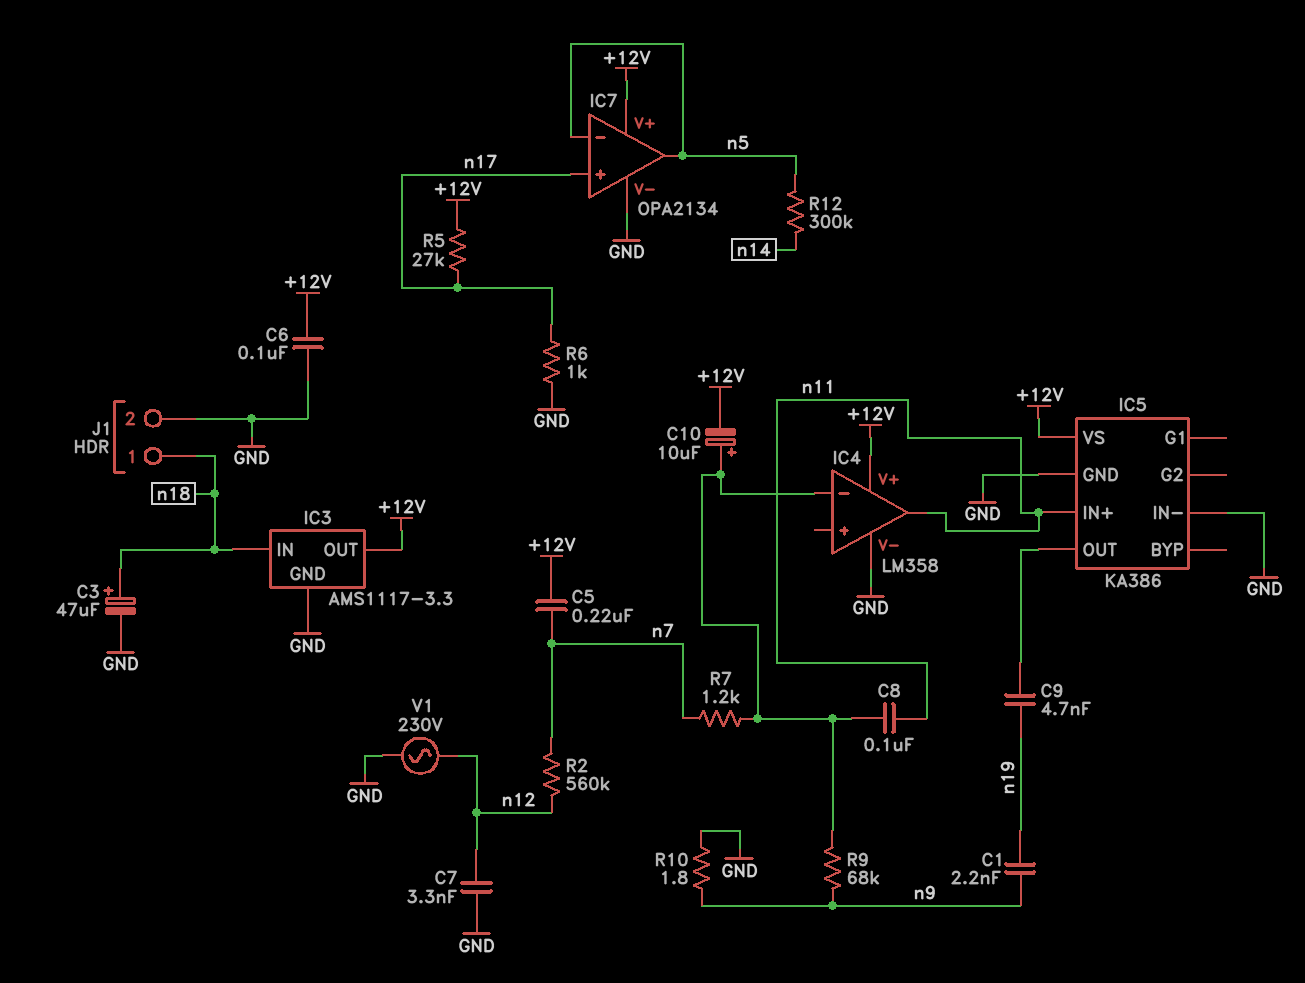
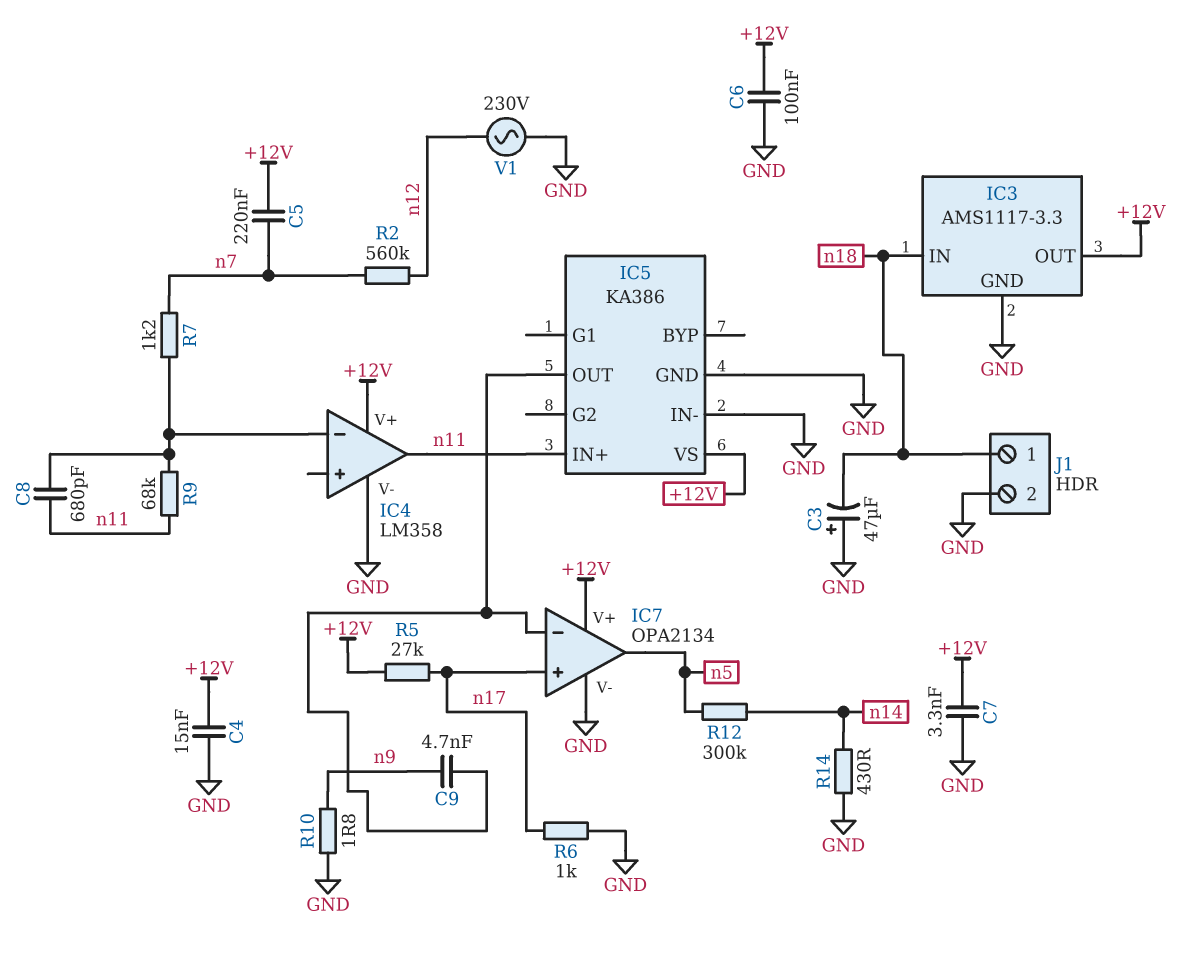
C1: 2.2nF (n9, n19) -> none
C3: 47uF (plus n18, minus GND) -> 47uF (plus GND, minus n18)
C4: none -> 15nF (+12V, GND)
C7: 3.3nF (GND, n12) -> 3.3nF (+12V, GND)
C8: 100nF (IC4/in-, n11) -> 680pF (IC4/in-, n11)
C9: 4.7nF (IC5/OUT, n19) -> 4.7nF (IC5/OUT, n9)
C10: 10uF (plus IC4/in-, minus +12V) -> none
IC7 pin in-: n5 -> IC5/OUT
R9: 68k (IC4/in-, n9) -> 68k (IC4/in-, n11)
R14: none -> 430 (GND, n14)

